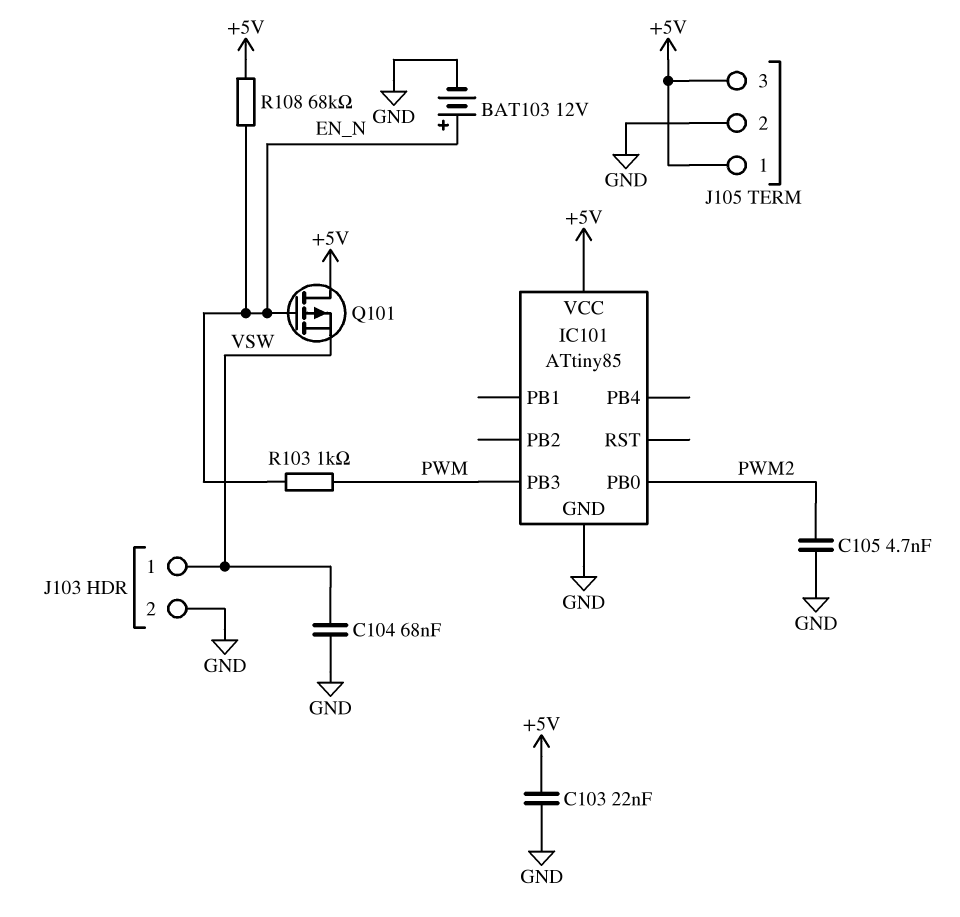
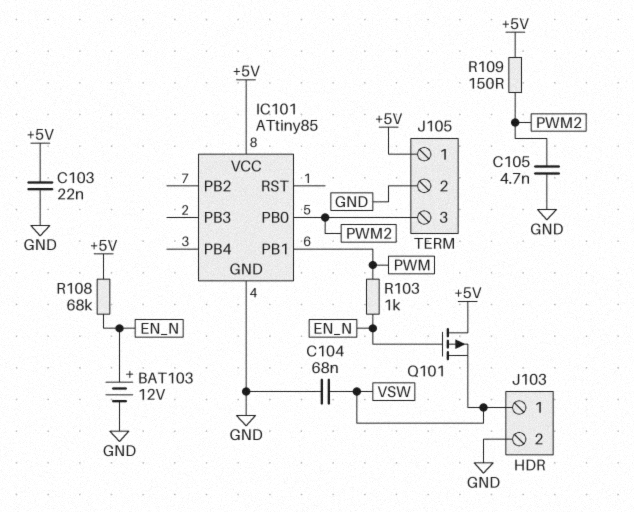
IC101 pin PB1: none -> PWM
IC101 pin PB3: PWM -> none
J105 pin 3: +5V -> PWM2
R109: none -> 150 (+5V, PWM2)

